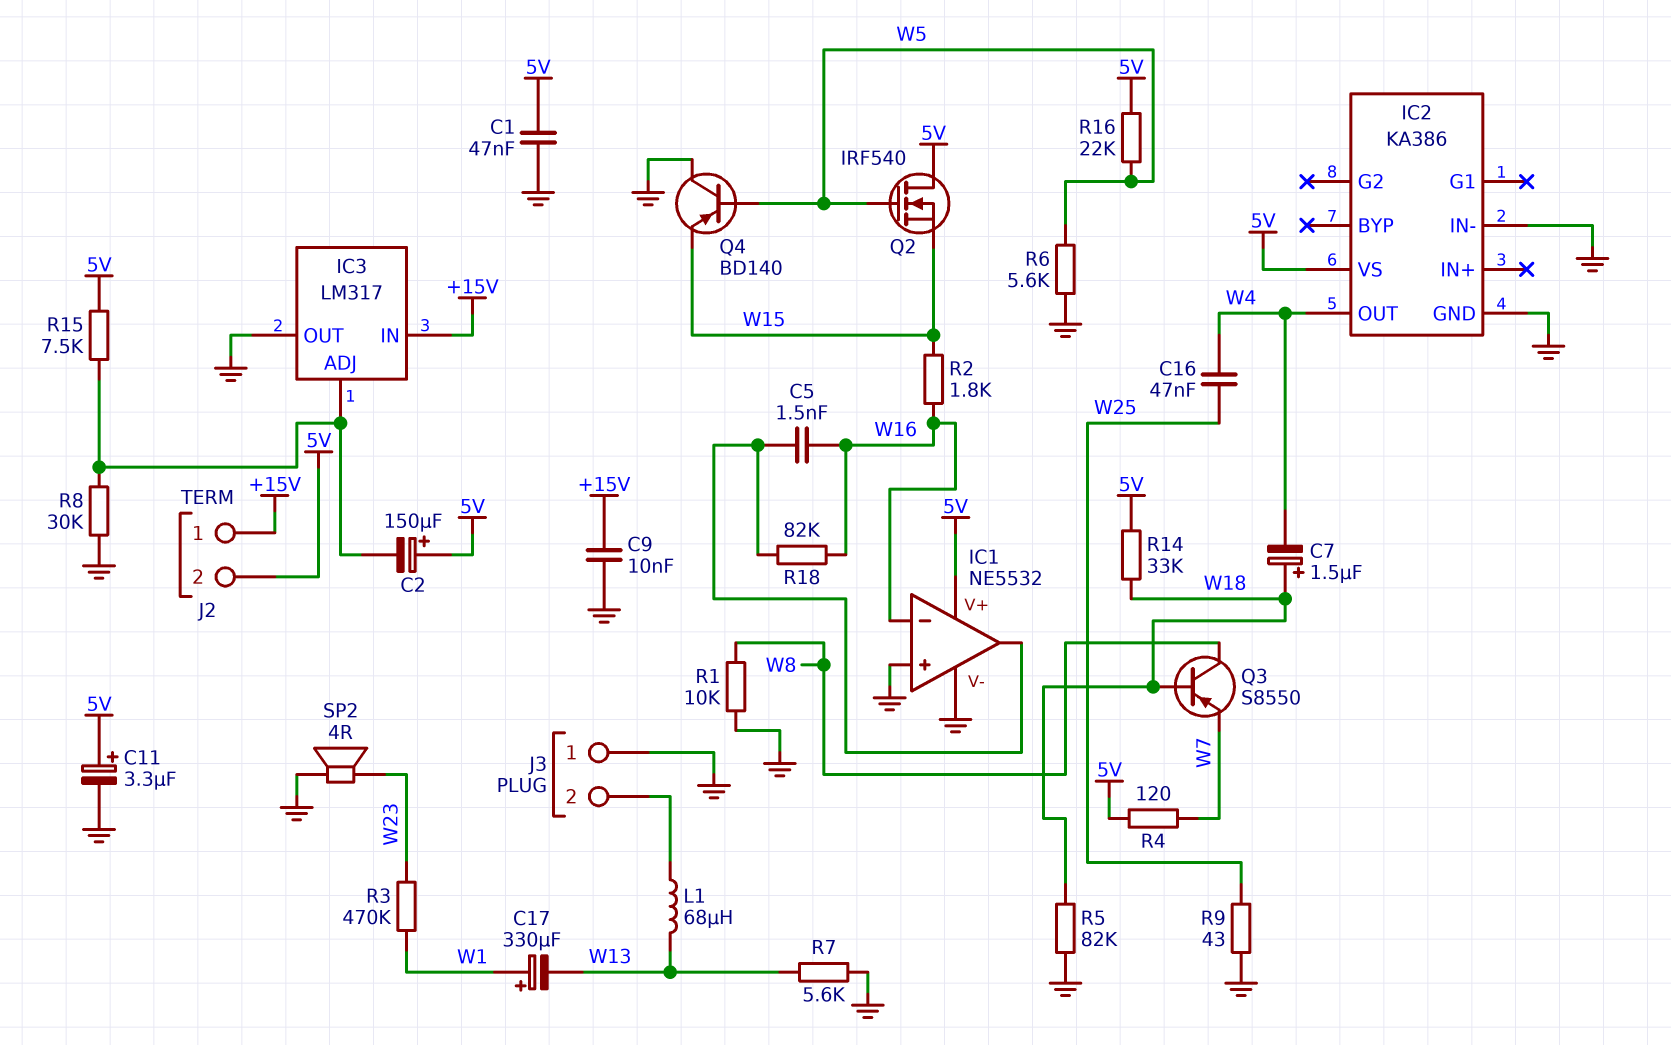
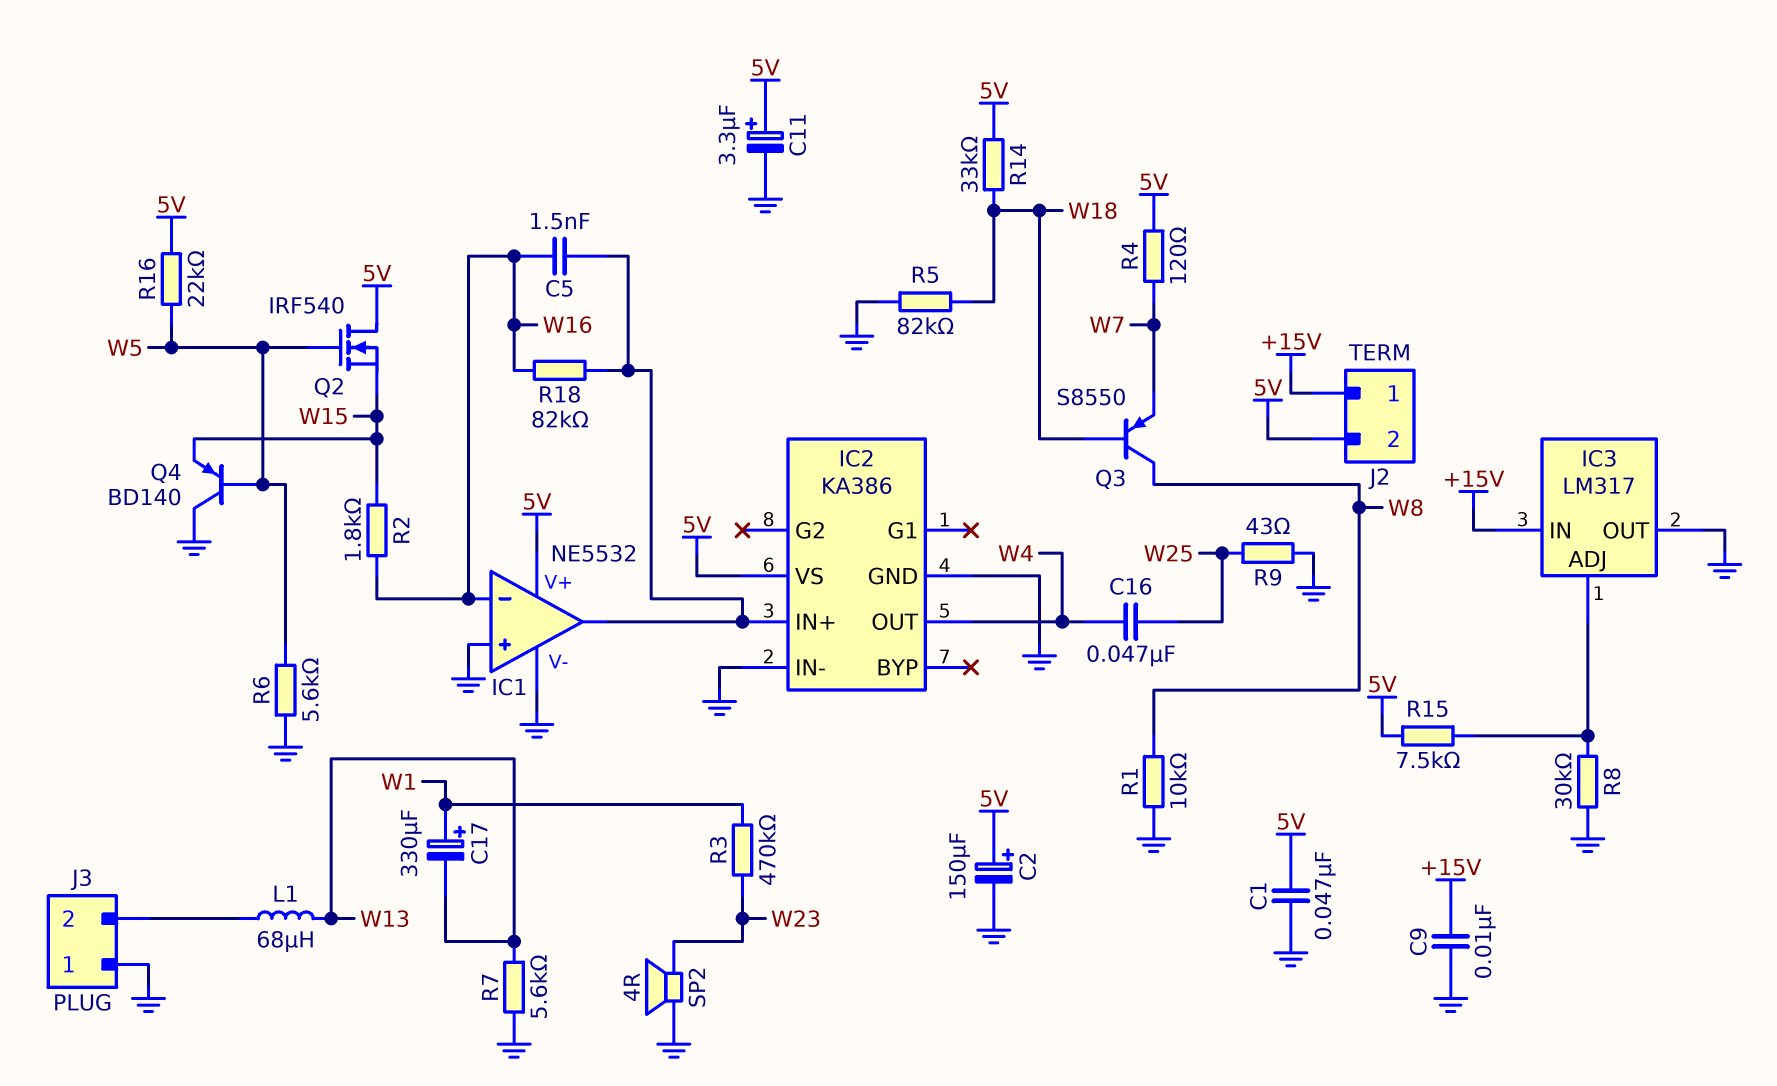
C2: 150uF (plus 5V, minus IC3/ADJ) -> 150uF (plus 5V, minus GND)
C7: 1.5uF (plus W18, minus W4) -> none
IC2 pin IN+: none -> IC1/out

